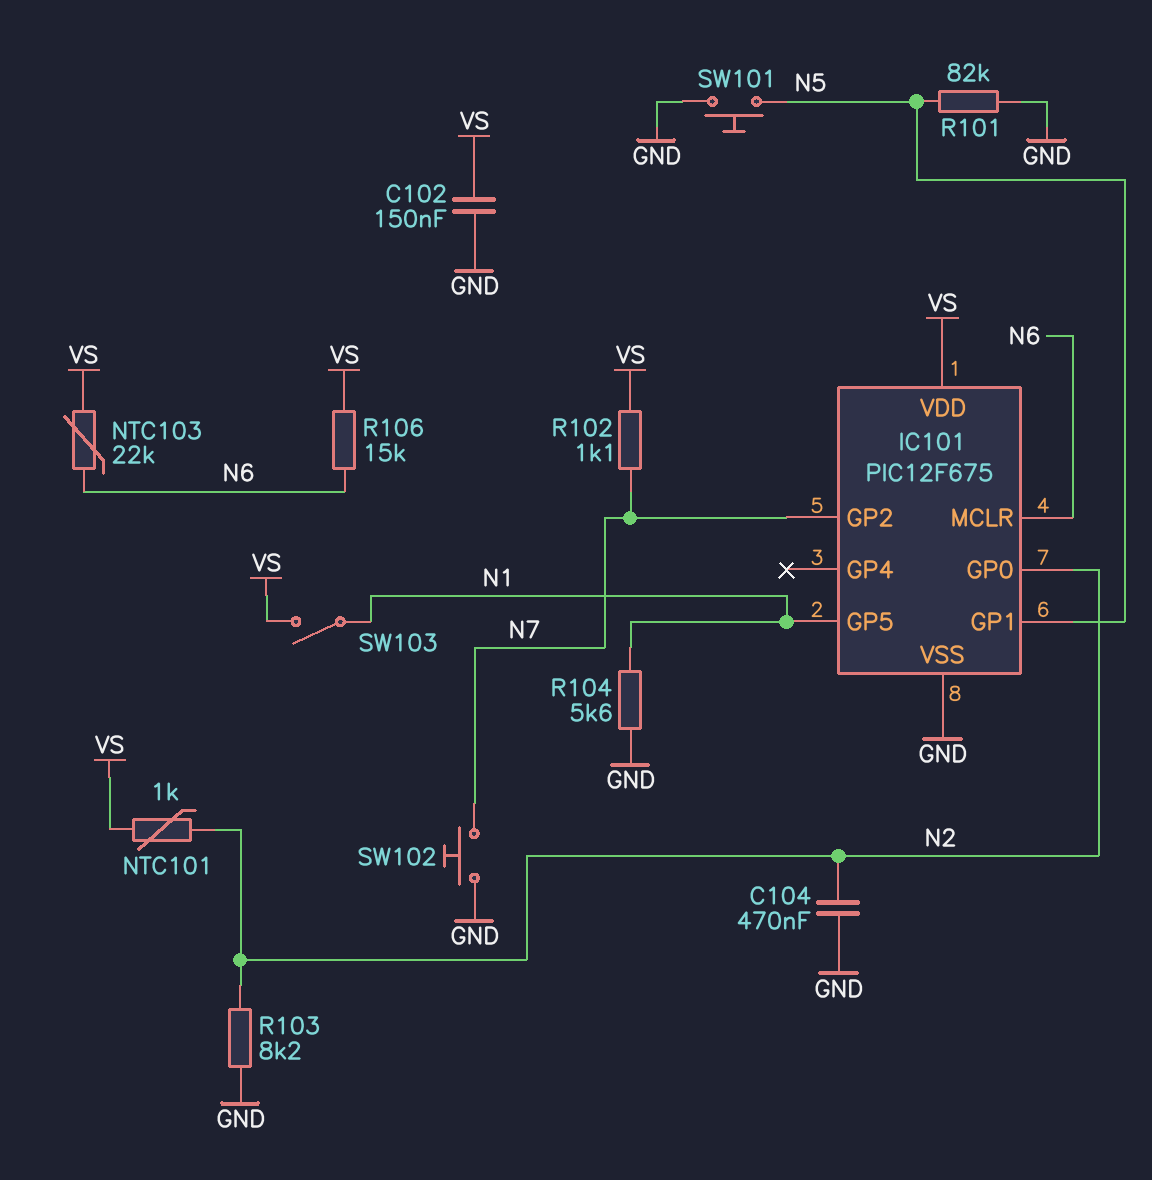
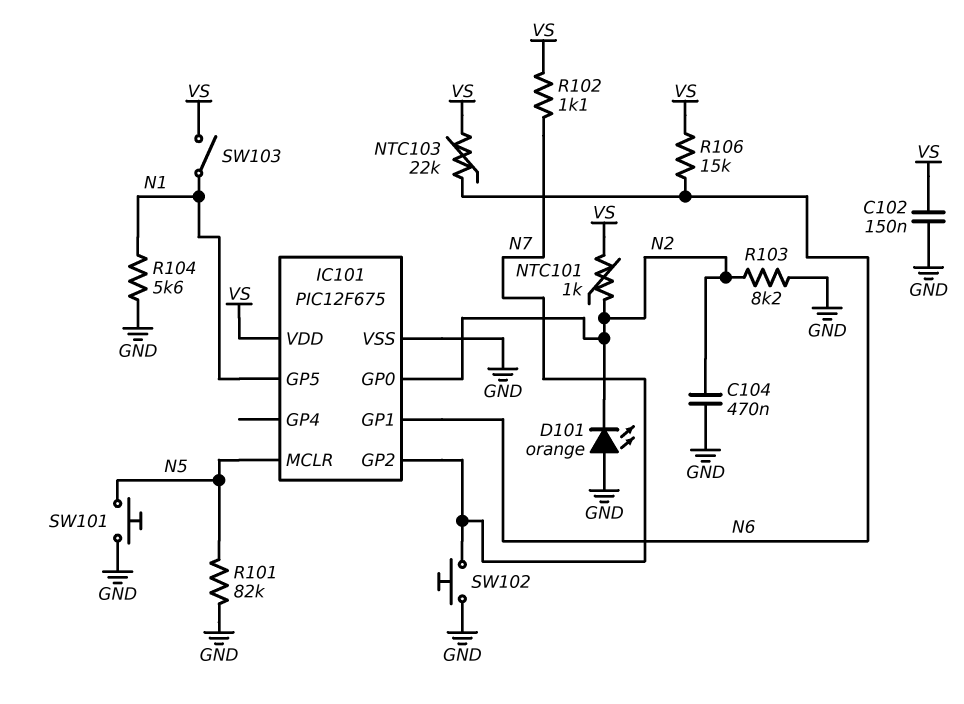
D101: none -> LED orange (A GND, K N2)
IC101 pin GP1: N5 -> N6
IC101 pin MCLR: N6 -> N5

